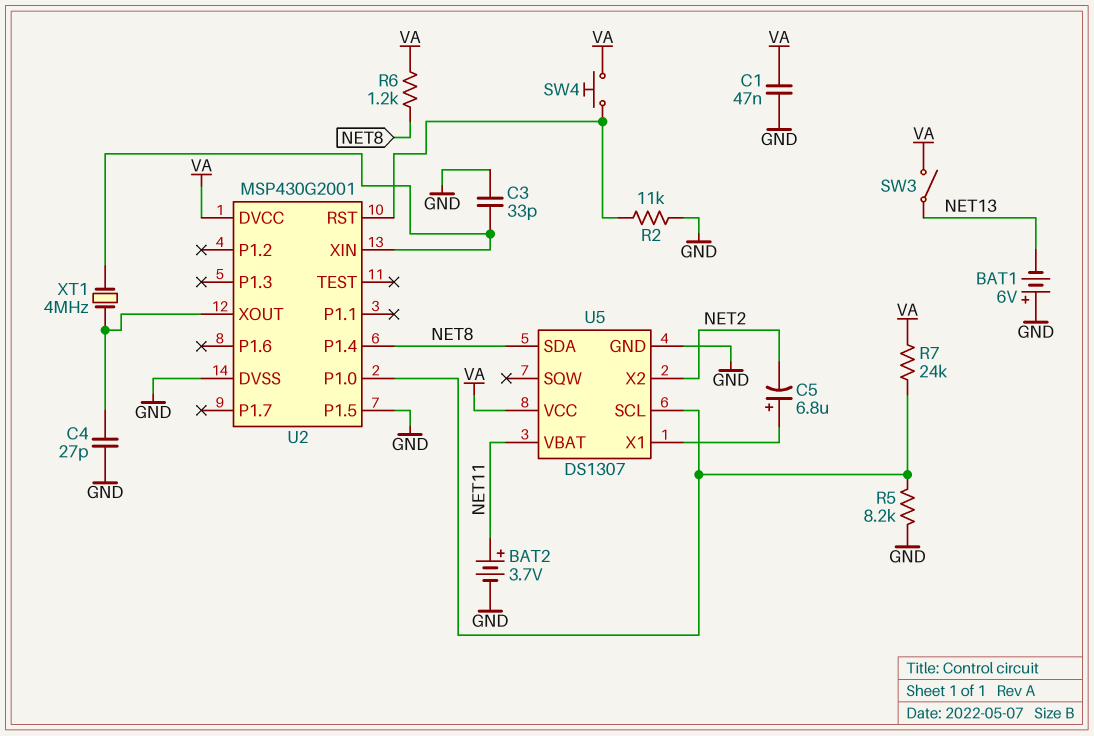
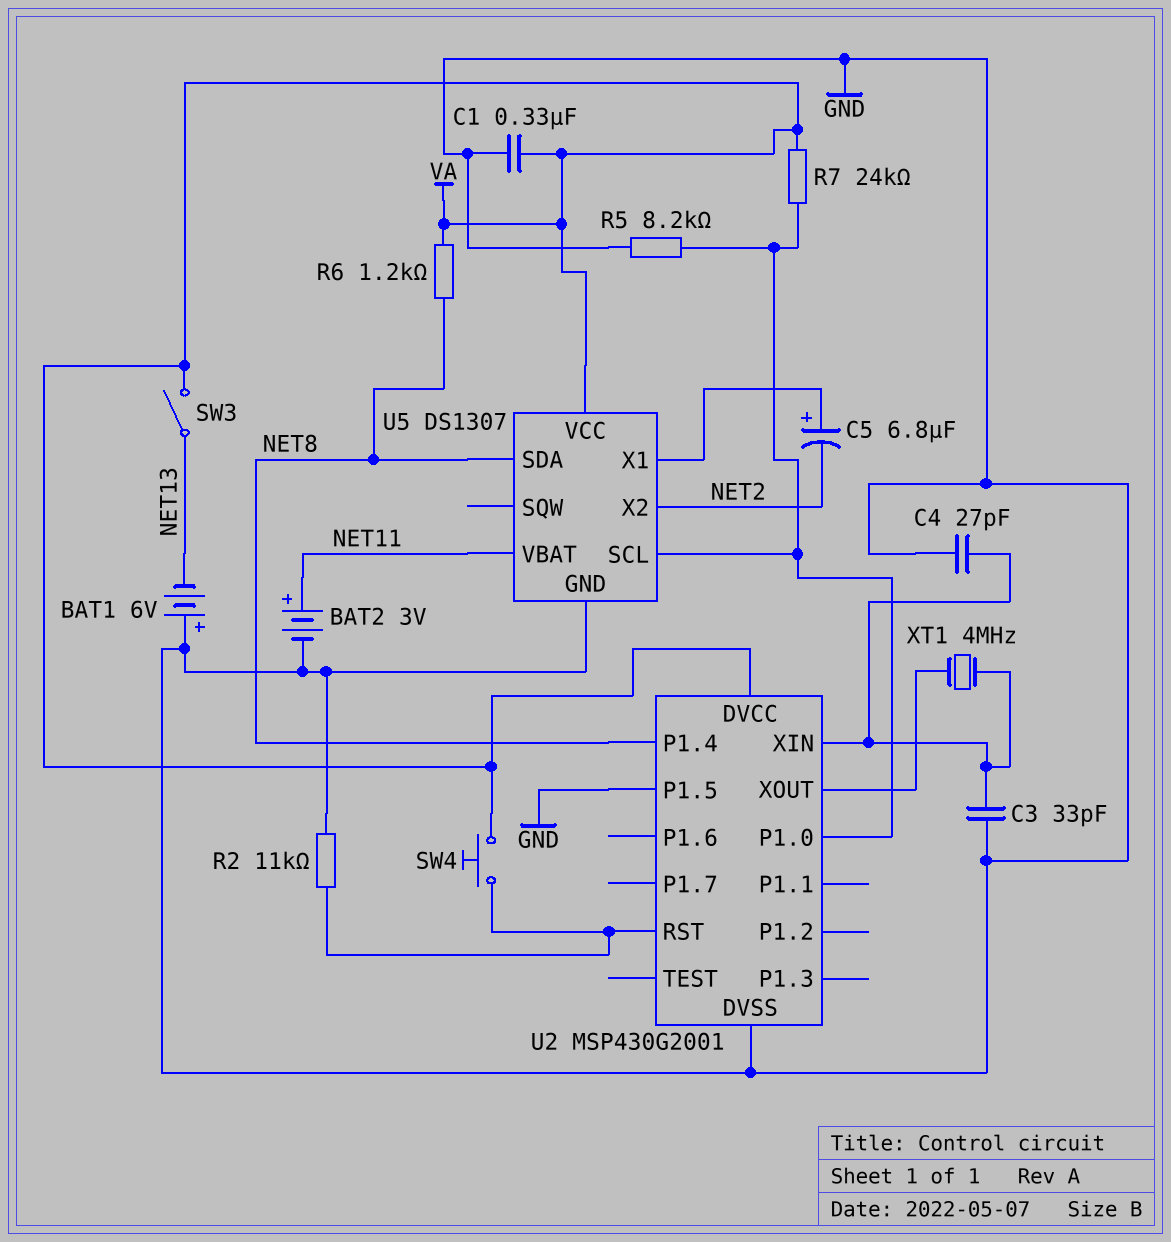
BAT2: 3.7V (plus NET11, minus GND) -> 3V (plus NET11, minus GND)
C1: 47nF (GND, VA) -> 330nF (GND, VA)
C4: 27pF (GND, U2/XOUT) -> 27pF (GND, U2/XIN)

